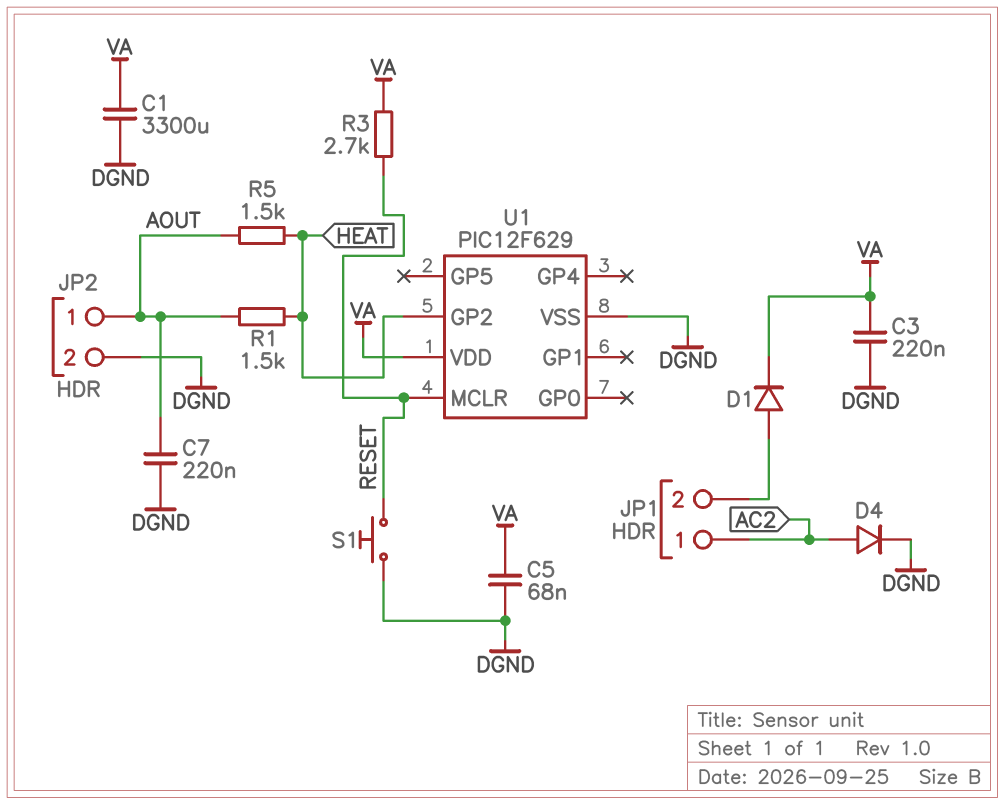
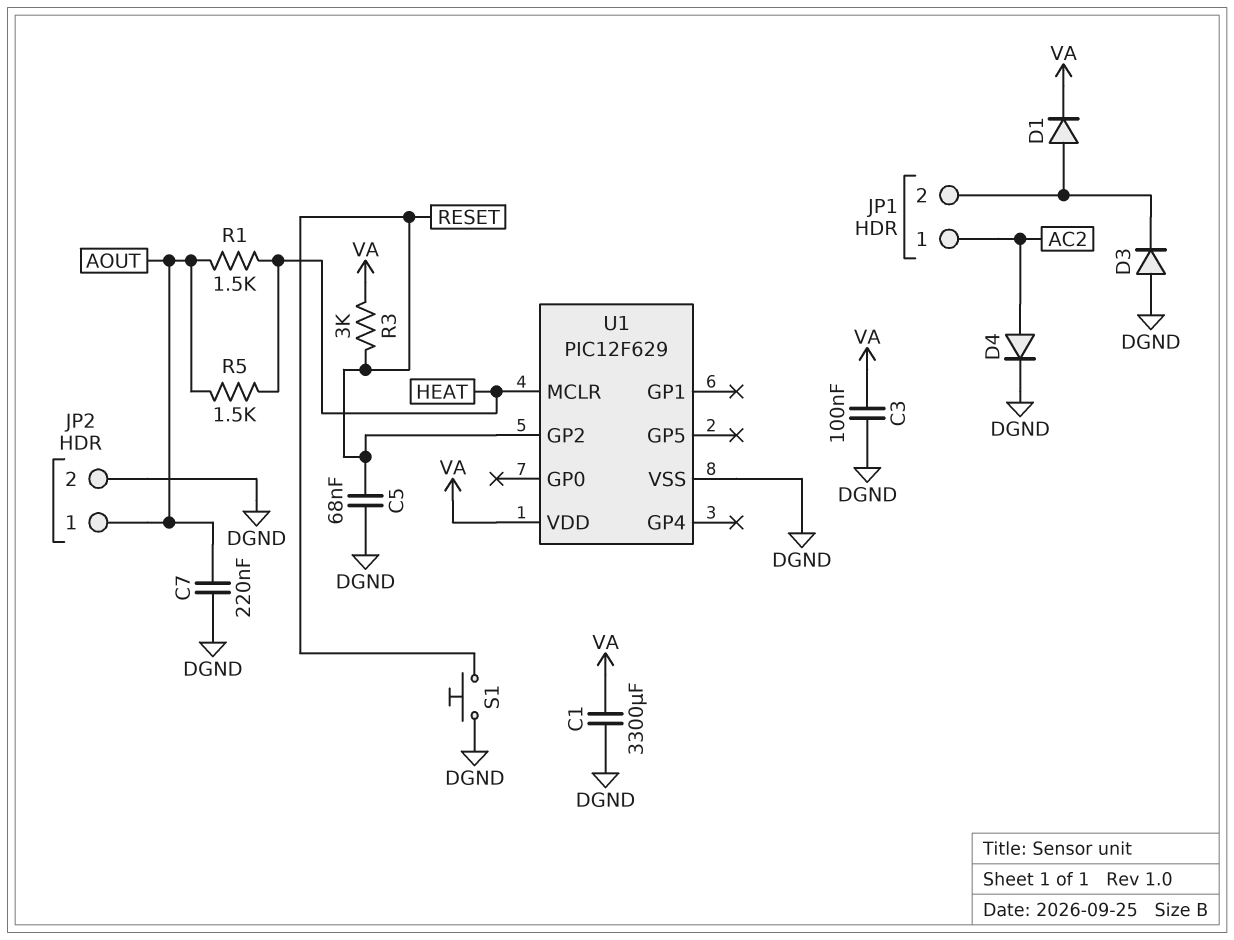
C3: 220nF (DGND, VA) -> 100nF (DGND, VA)
C5: 68nF (DGND, VA) -> 68nF (DGND, RESET)
D3: none -> diode (A DGND, K JP1/2)
R3: 2.7k (RESET, VA) -> 3k (RESET, VA)
U1 pin GP2: HEAT -> RESET
U1 pin MCLR: RESET -> HEAT

